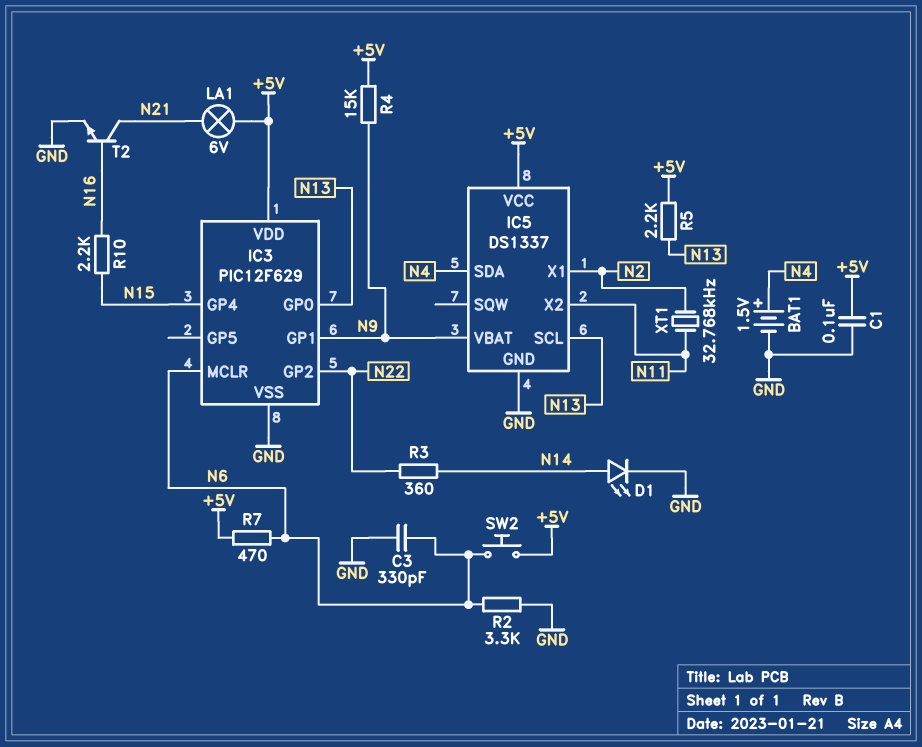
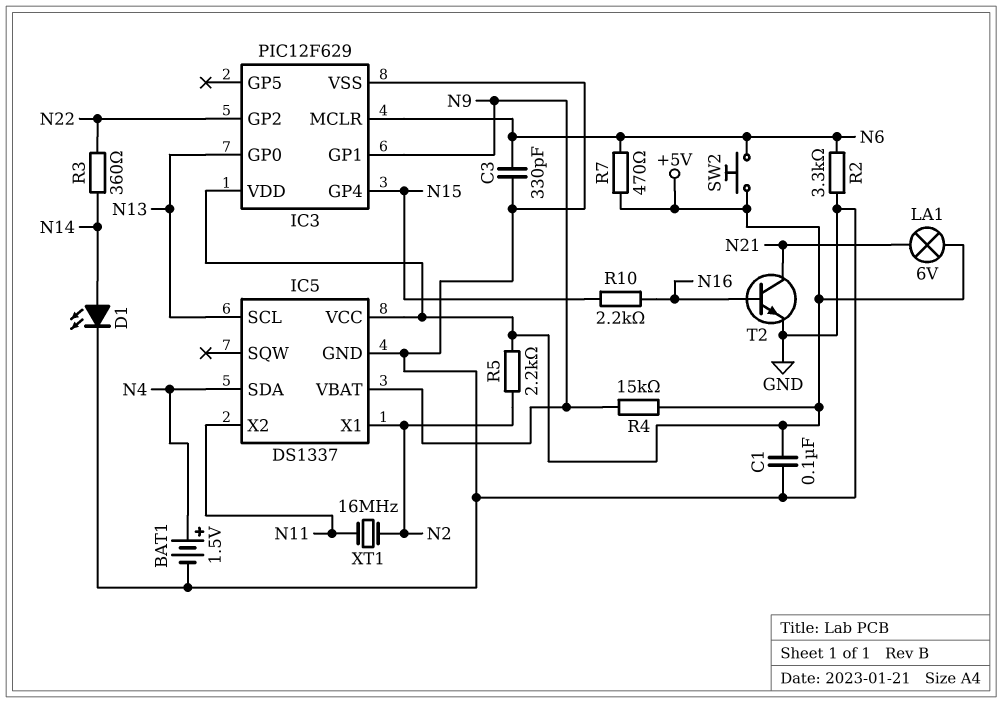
R5: 2.2k (+5V, N13) -> 2.2k (+5V, N2)
XT1: 32.768kHz (N2, N11) -> 16MHz (N2, N11)

